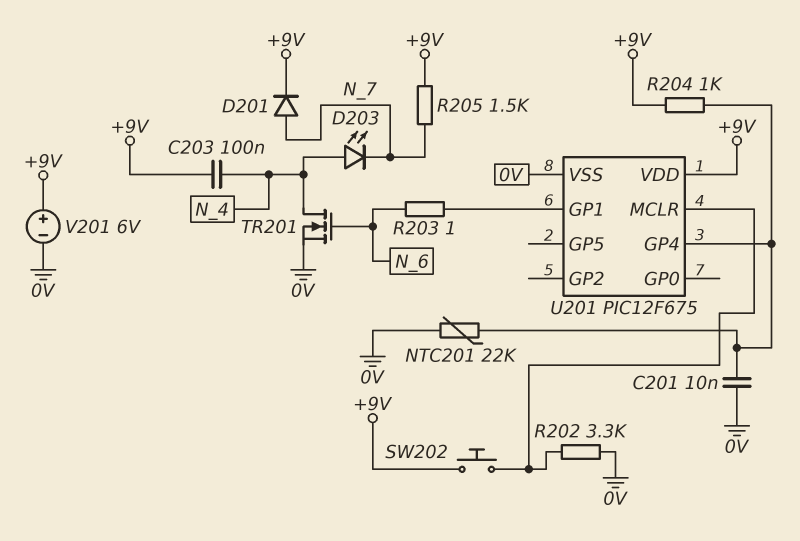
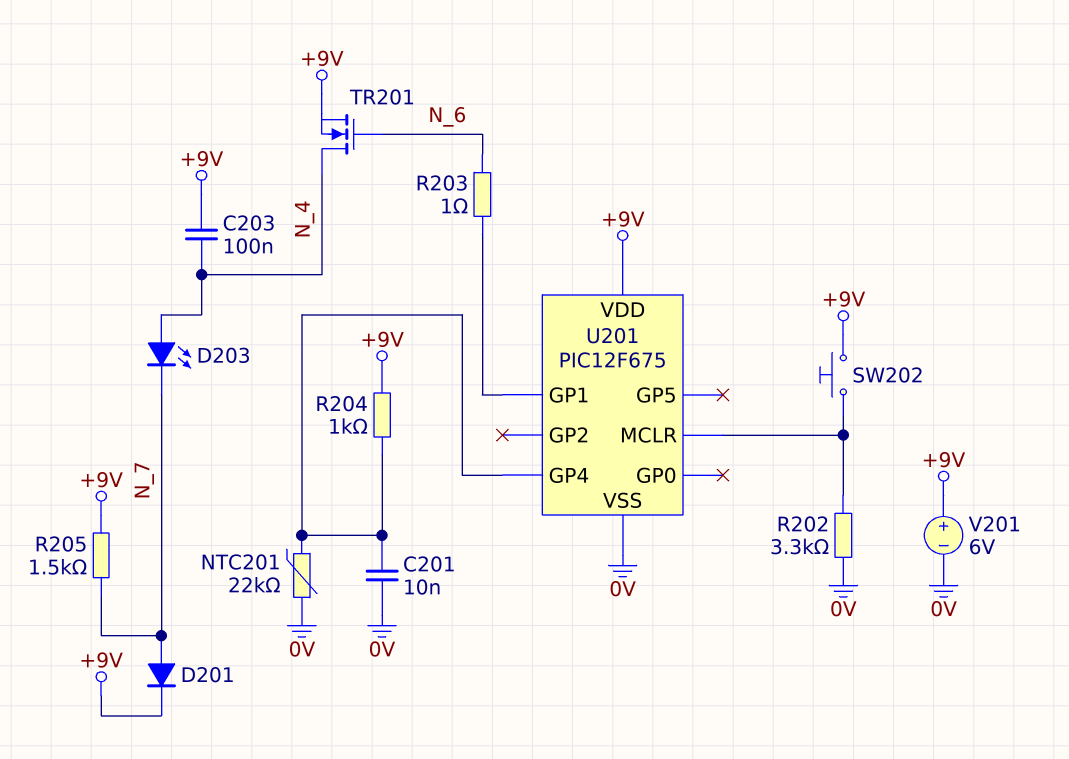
TR201: NMOS (G N_6, D N_4, S 0V) -> NMOS (G N_6, D N_4, S +9V)

